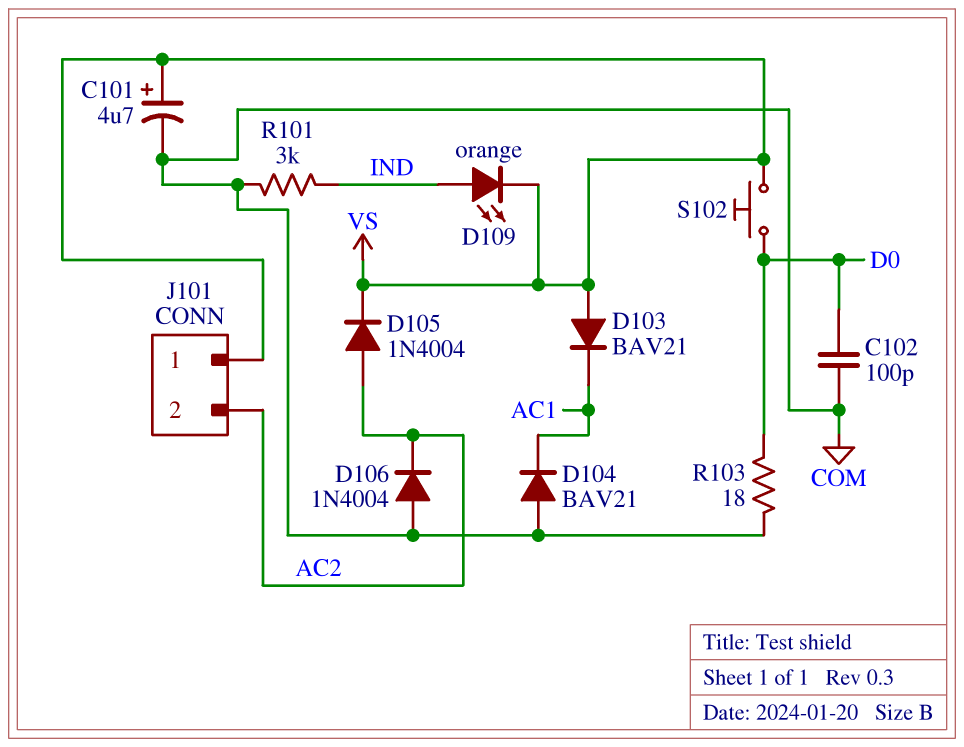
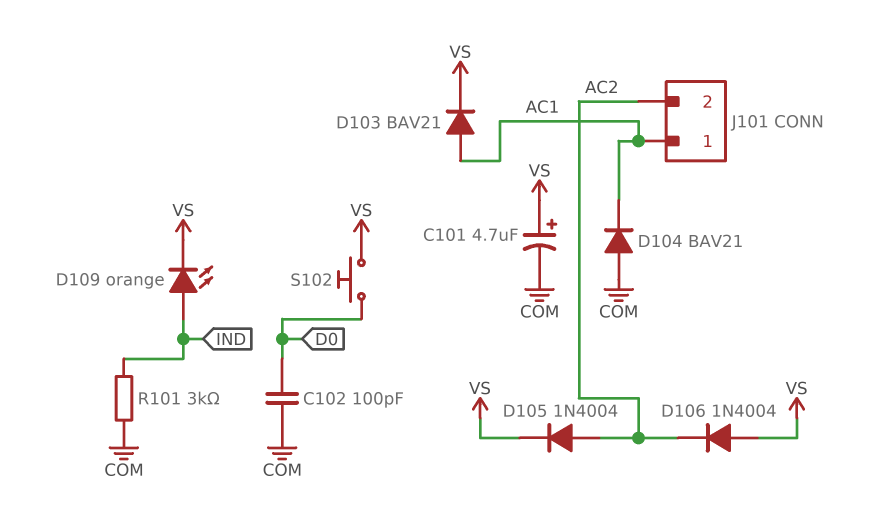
D103: diode BAV21 (A VS, K AC1) -> diode BAV21 (A AC1, K VS)
D106: diode 1N4004 (A COM, K AC2) -> diode 1N4004 (A VS, K AC2)
J101 pin 1: VS -> AC1
R103: 18 (COM, D0) -> none

